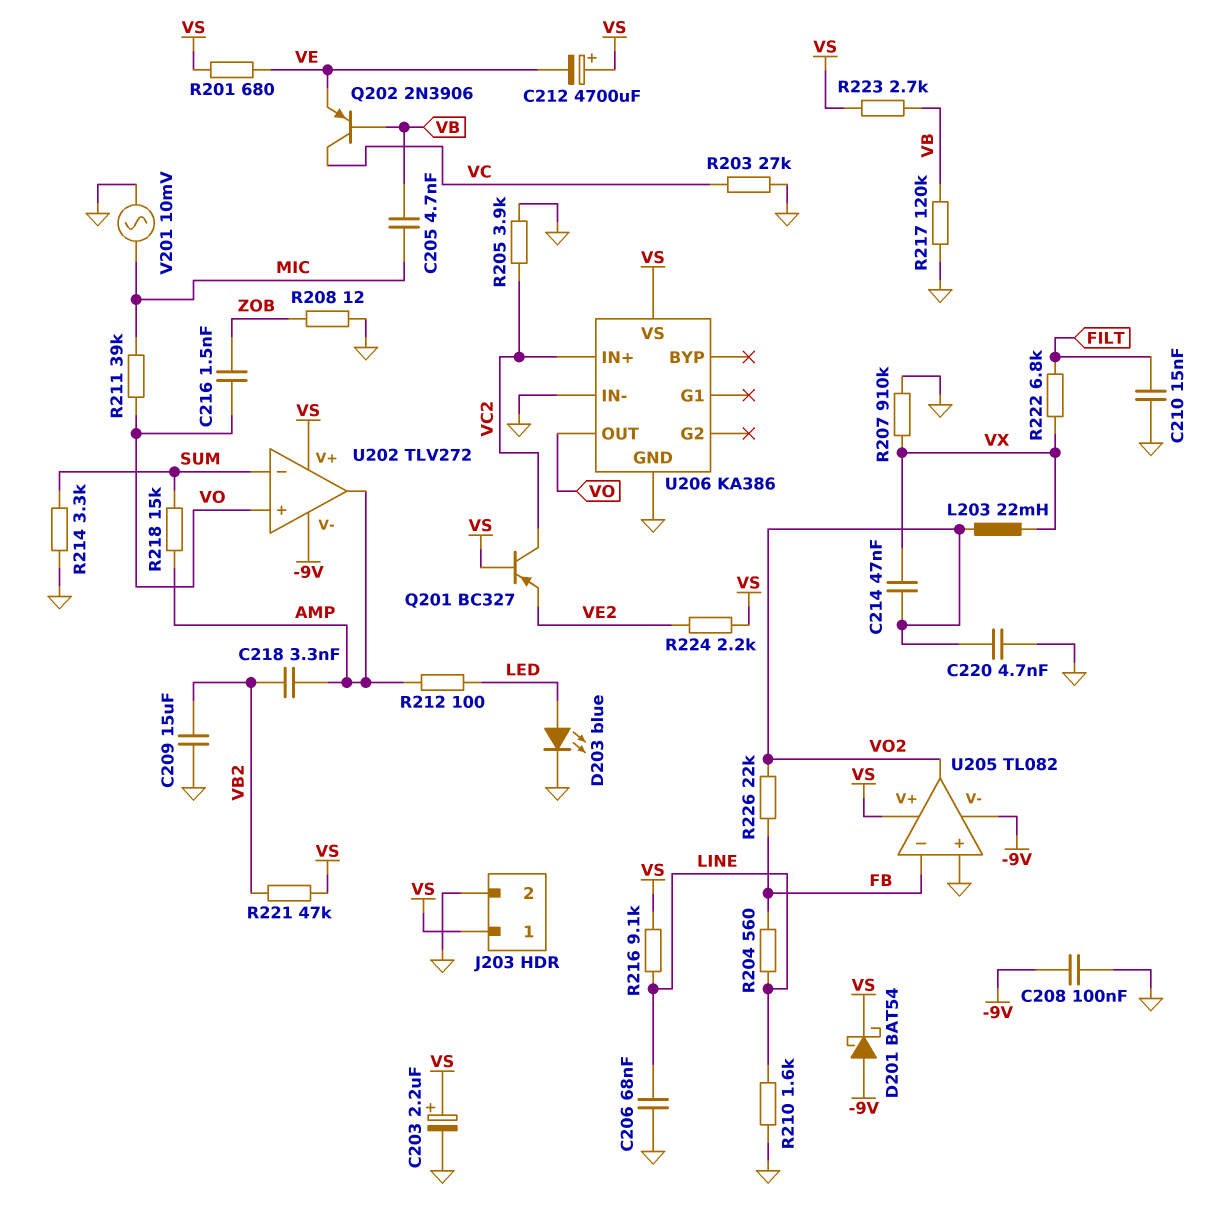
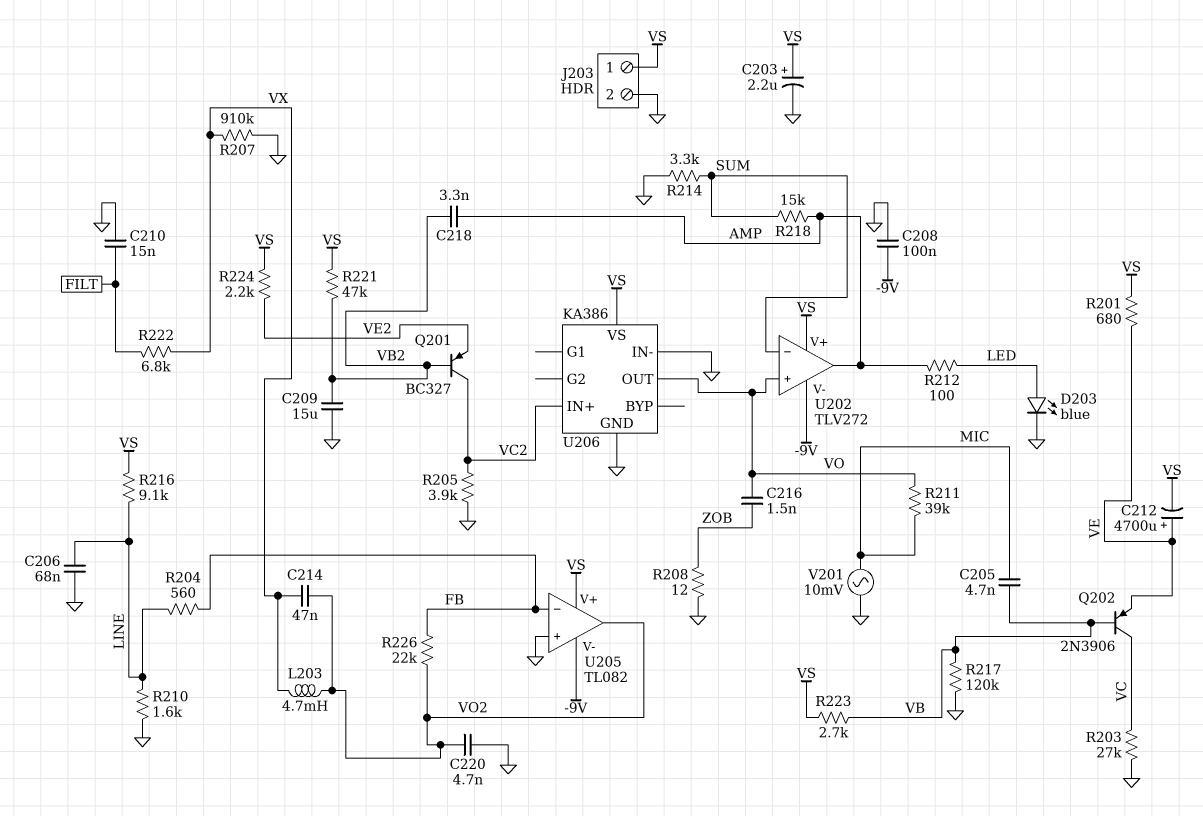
C212: 4700uF (plus VS, minus VE) -> 4700uF (plus VE, minus VS)
D201: schottky BAT54 (A -9V, K VS) -> none
L203: 22mH (VO2, VX) -> 4.7mH (VO2, VX)
Q201: PNP BC327 (B VS, C VC2, E VE2) -> PNP BC327 (B VB2, C VC2, E VE2)

